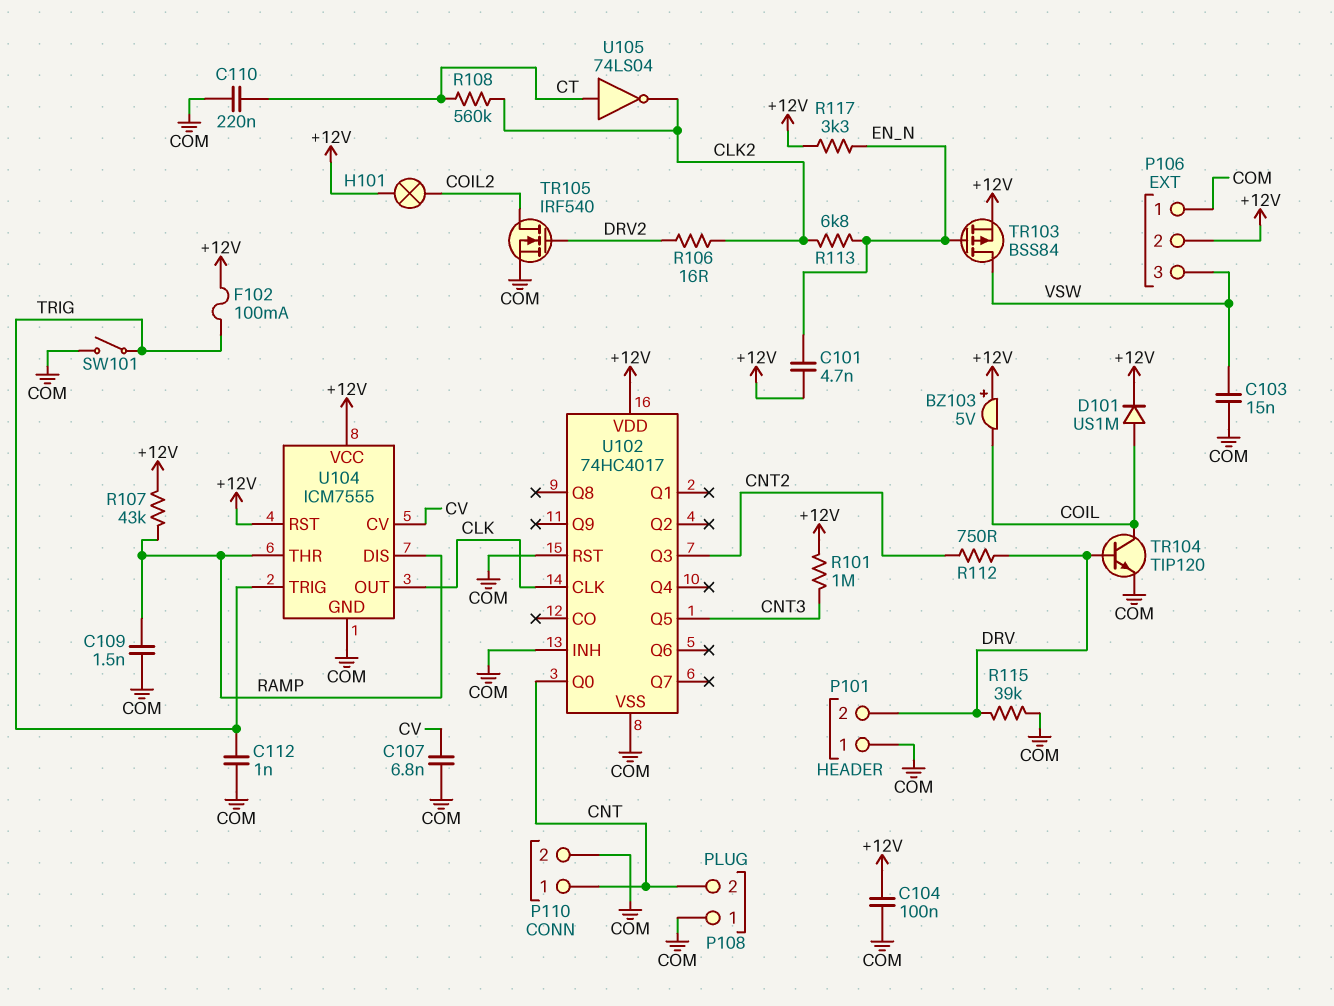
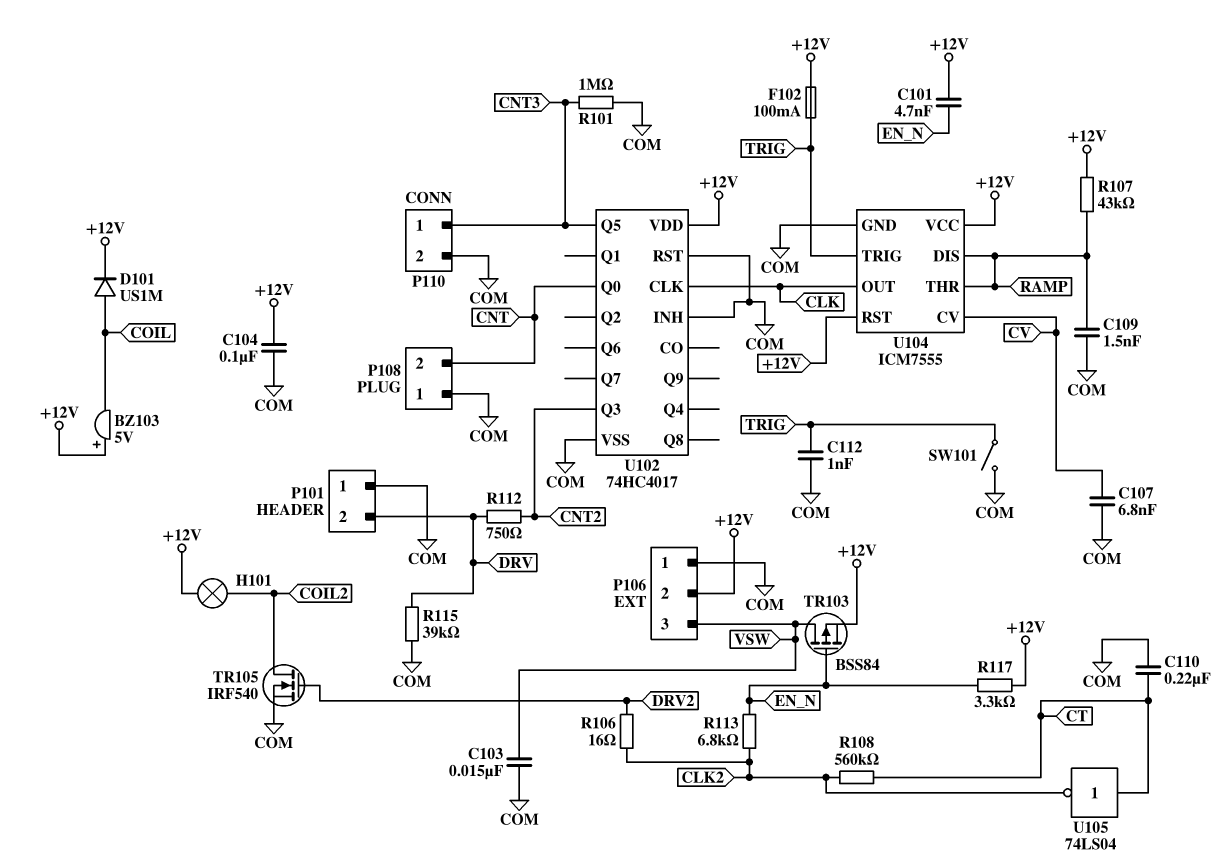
P110 pin 1: CNT -> CNT3
R101: 1M (+12V, CNT3) -> 1M (CNT3, COM)
TR104: NPN TIP120 (B DRV, C COIL, E COM) -> none

